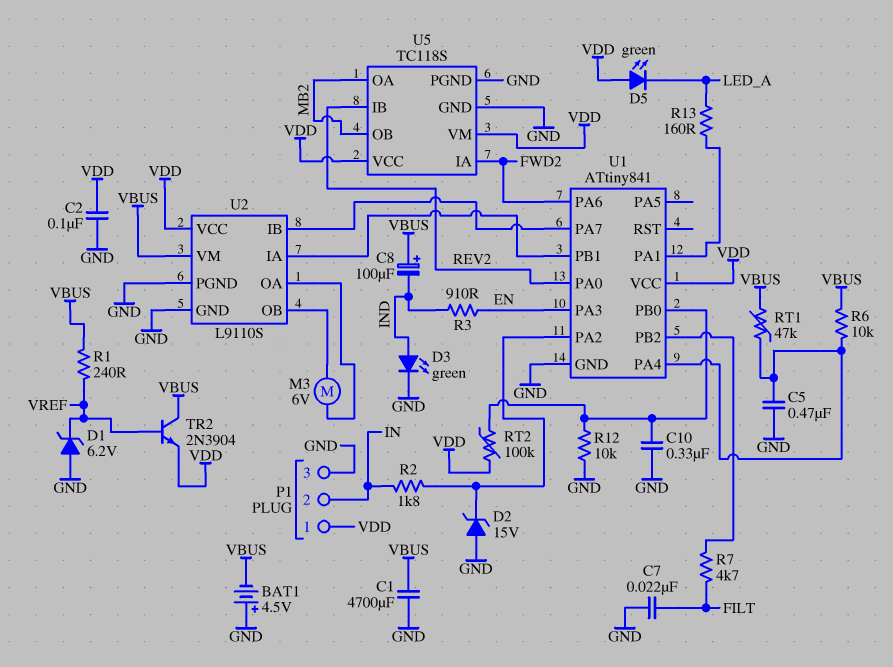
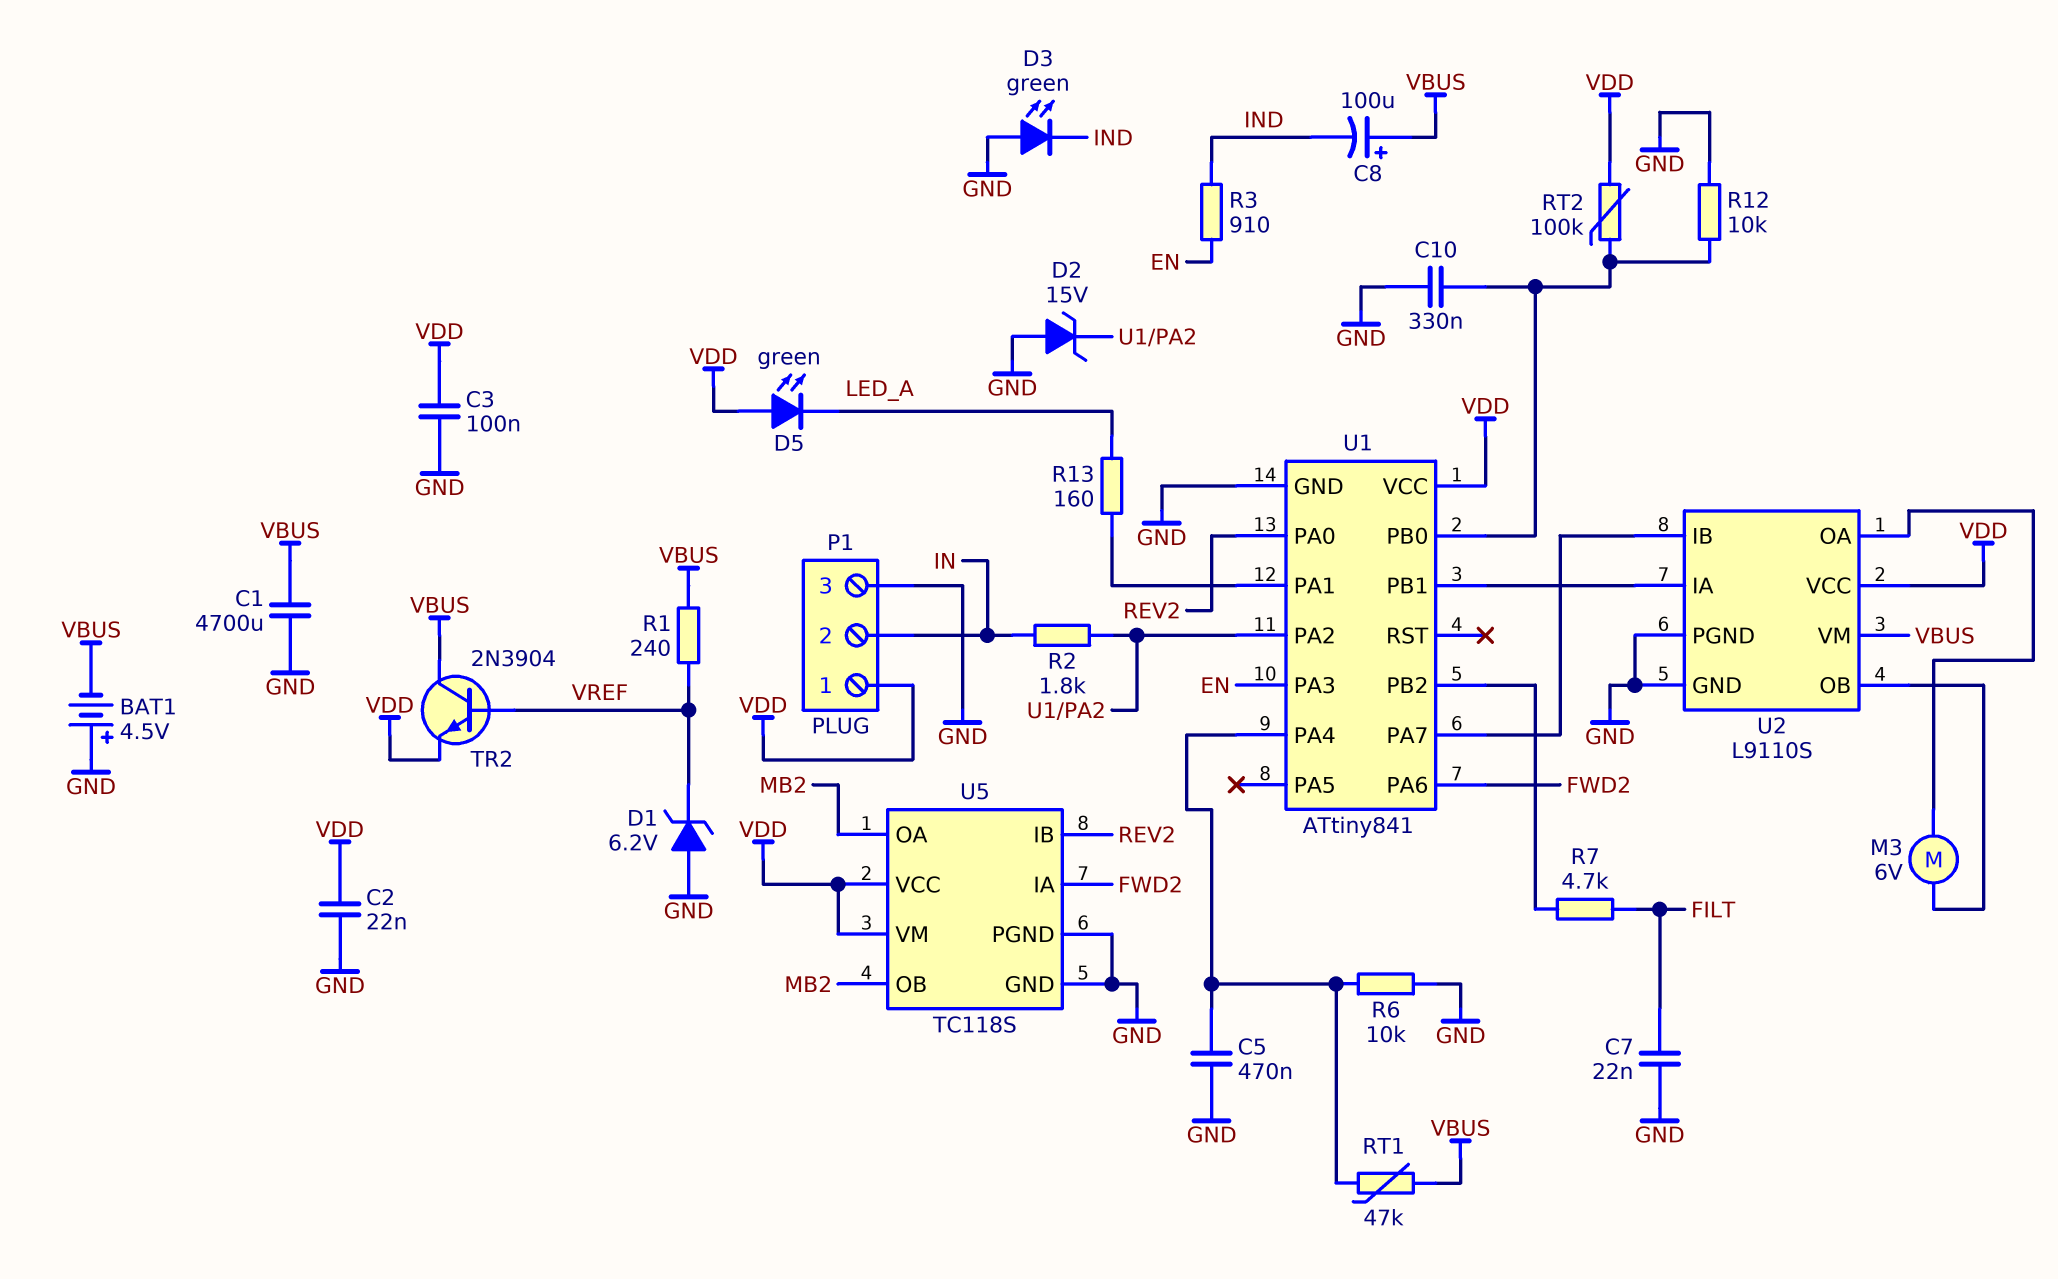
C2: 100nF (GND, VDD) -> 22nF (GND, VDD)
C3: none -> 100nF (GND, VDD)
D3: LED green (A IND, K GND) -> LED green (A GND, K IND)
R6: 10k (U1/PA4, VBUS) -> 10k (GND, U1/PA4)

